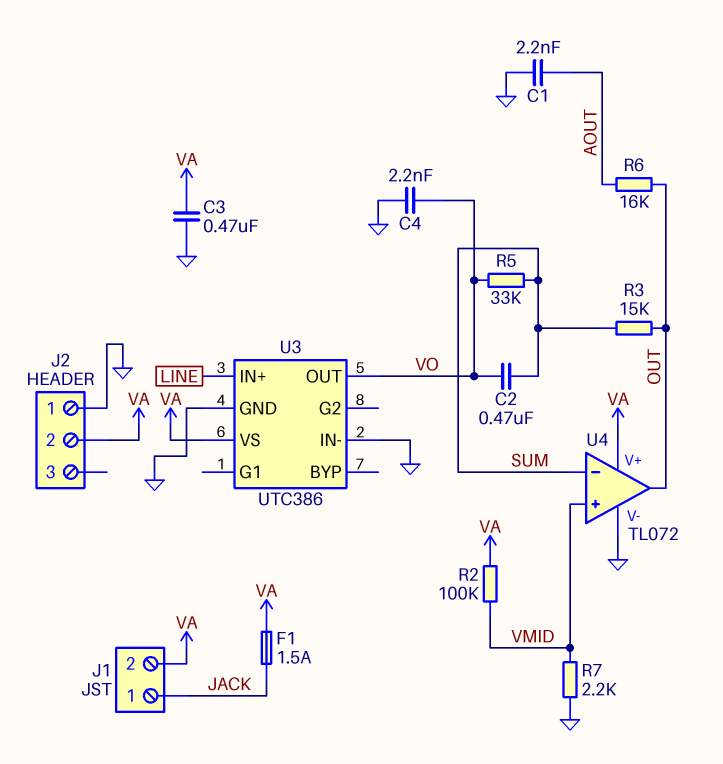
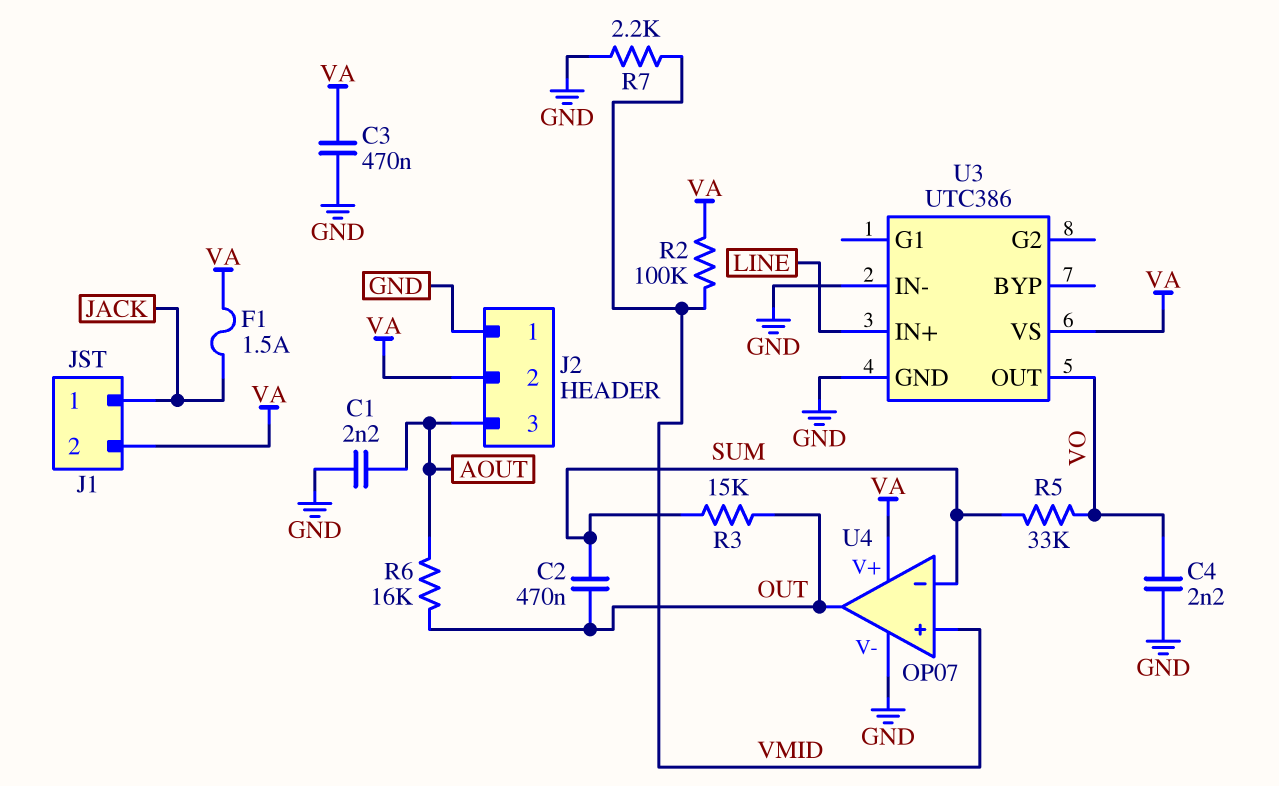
C2: 470nF (SUM, VO) -> 470nF (OUT, SUM)
J2 pin 3: none -> AOUT
U4: TL072 -> OP07

